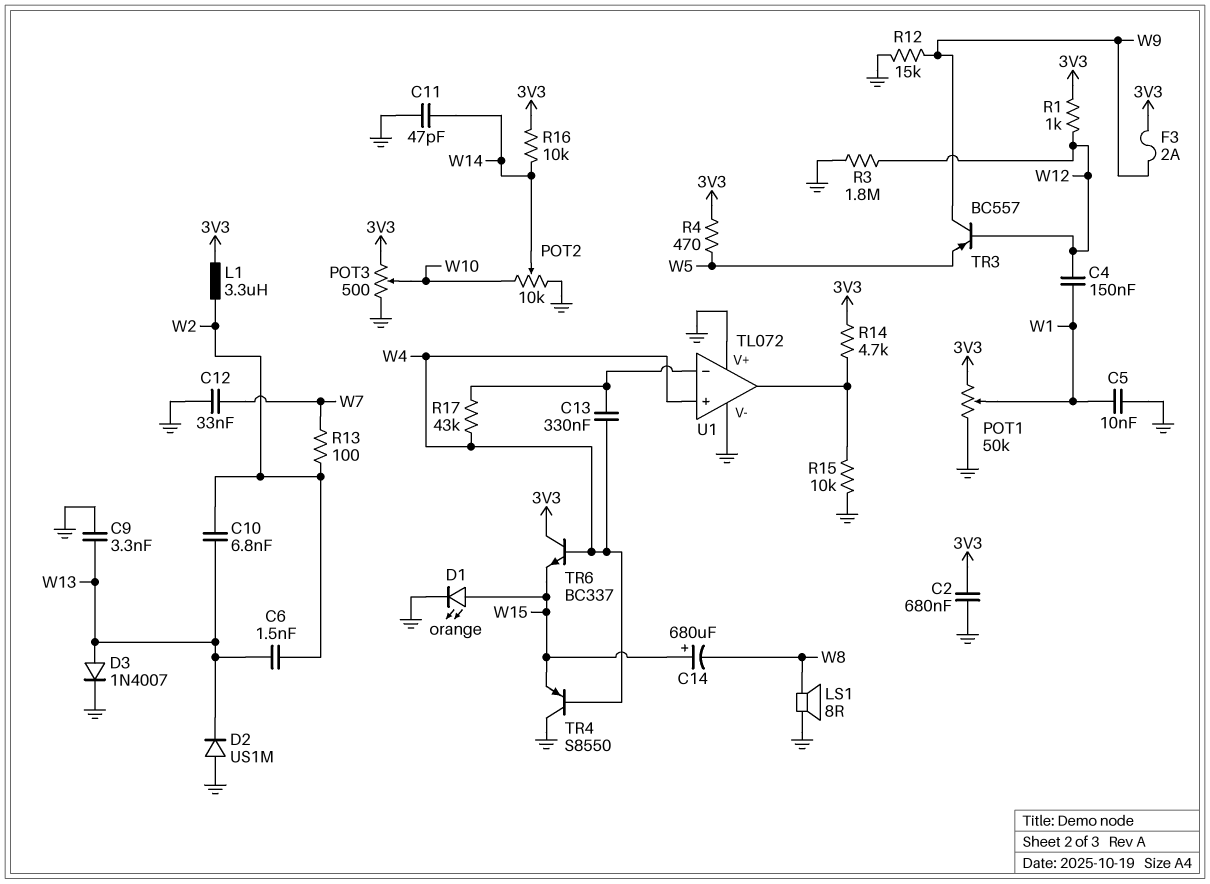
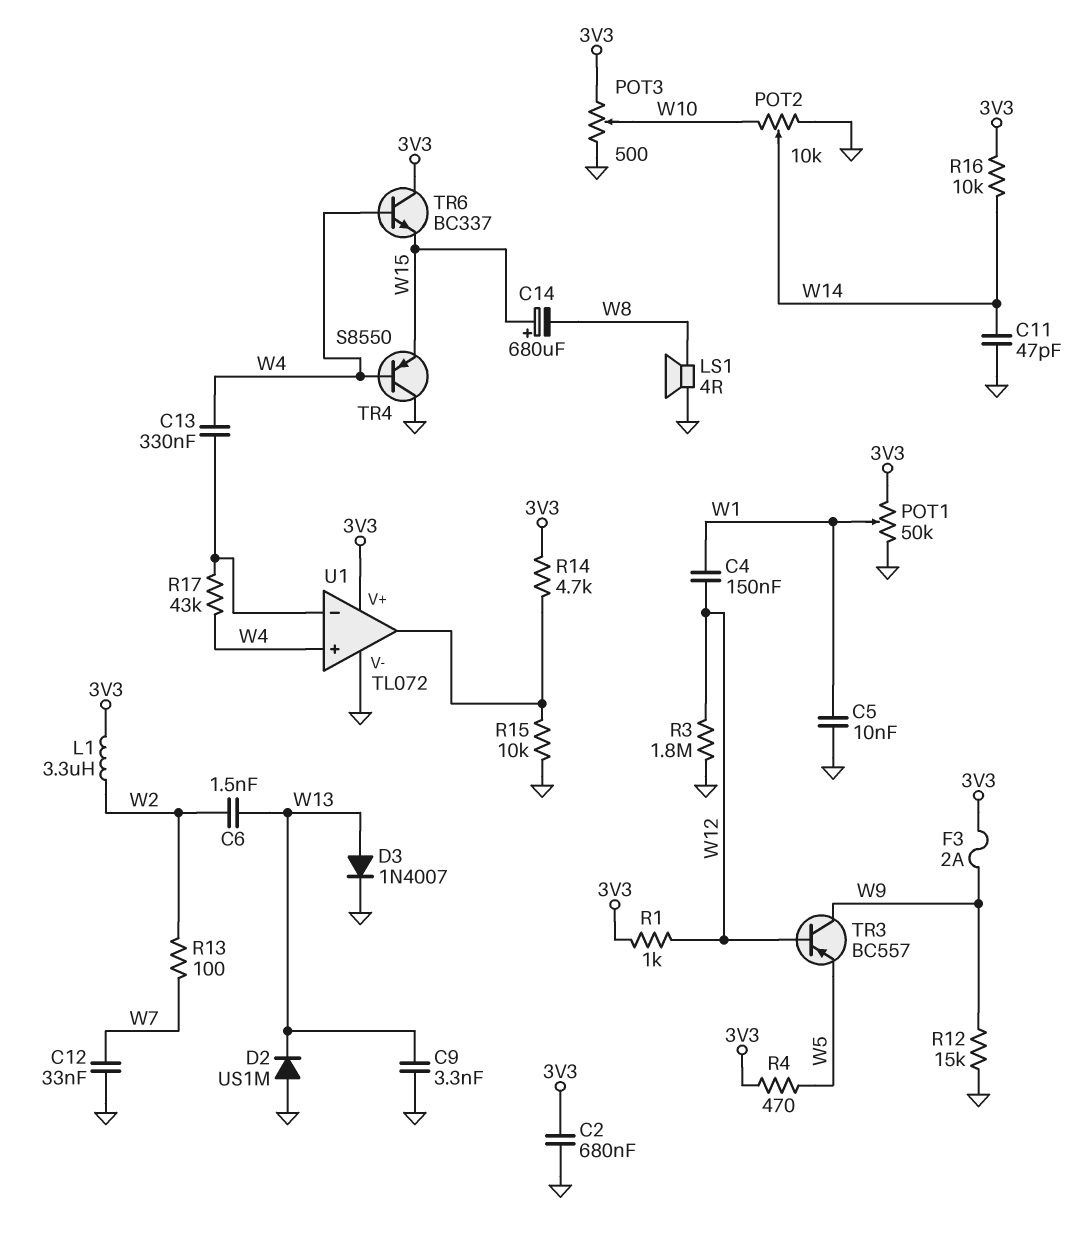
C10: 6.8nF (W2, W13) -> none
D1: LED orange (A W15, K GND) -> none
LS1: speaker 8R (GND, W8) -> speaker 4R (GND, W8)
U1 pin V+: GND -> 3V3

